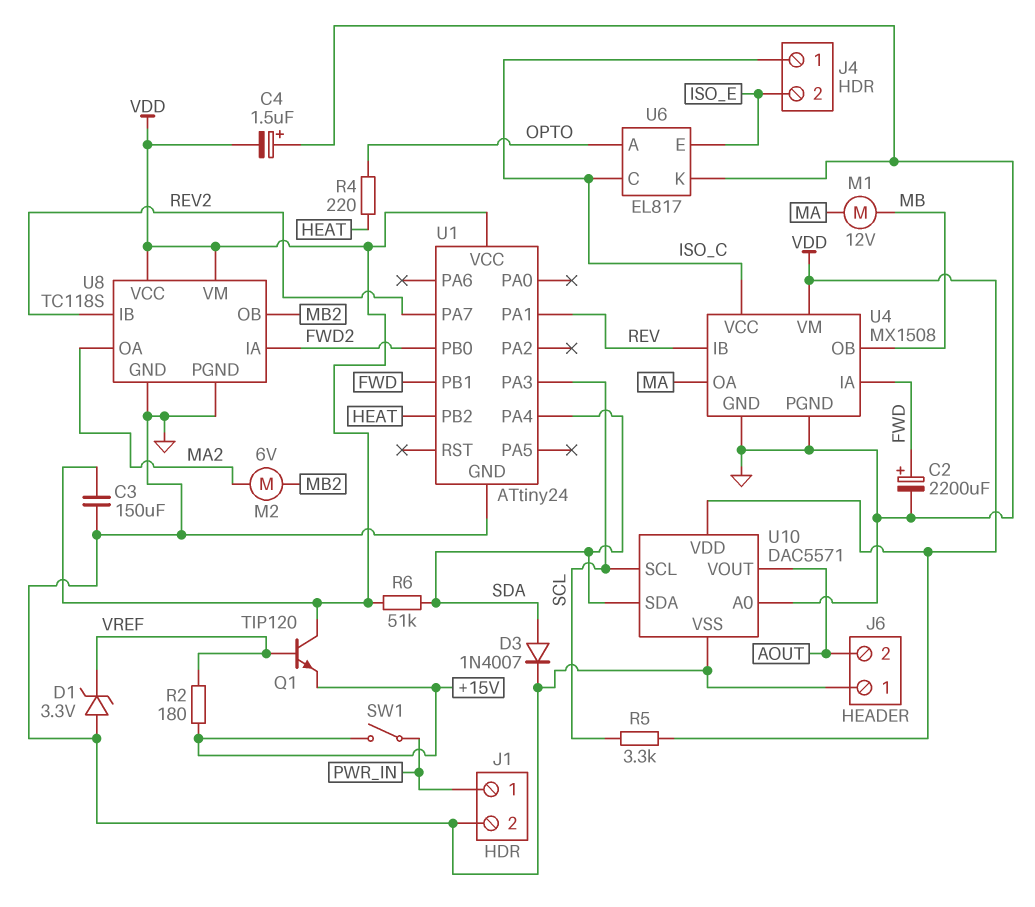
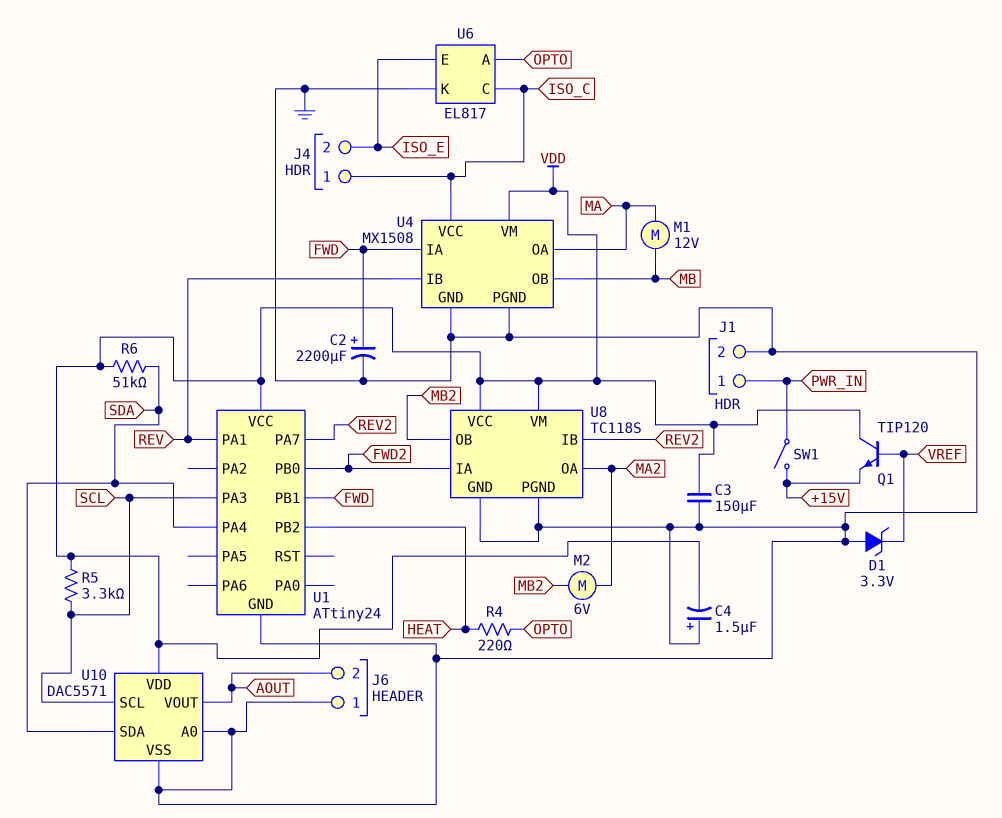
D3: diode 1N4007 (A SDA, K GND) -> none
R2: 180 (+15V, VREF) -> none

